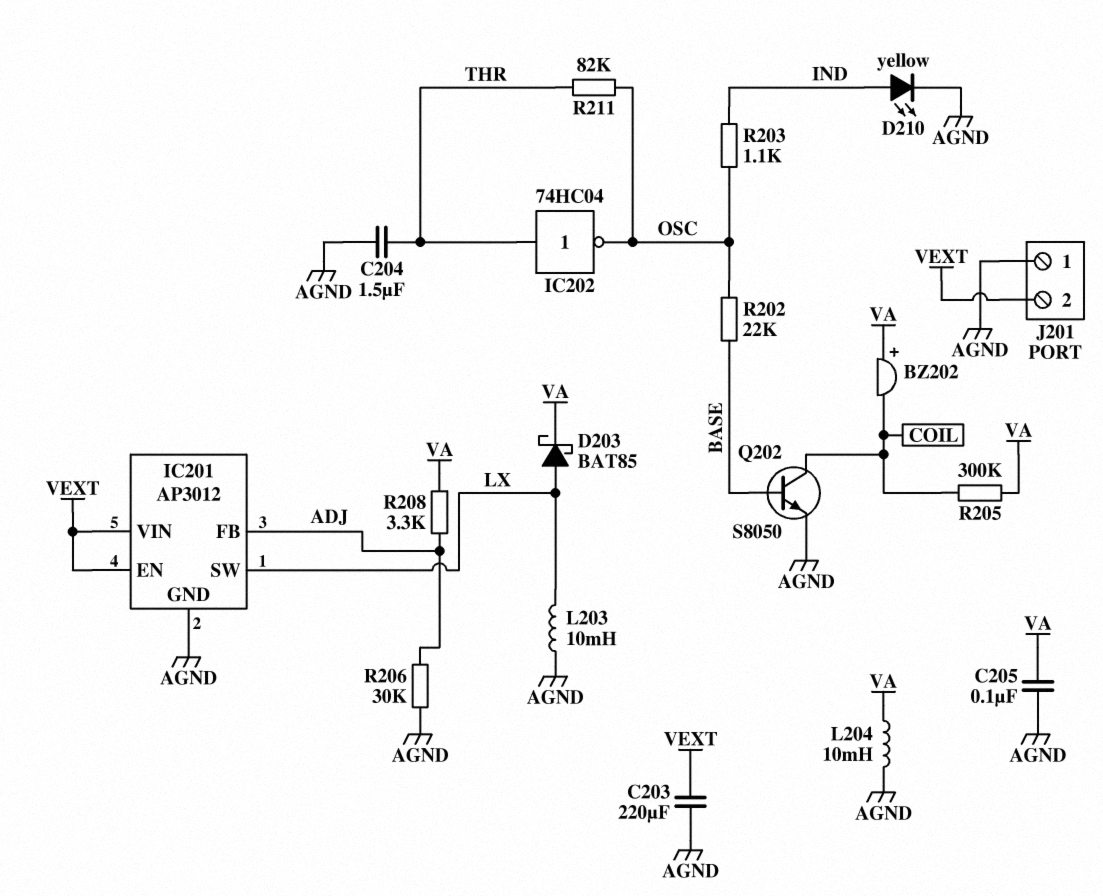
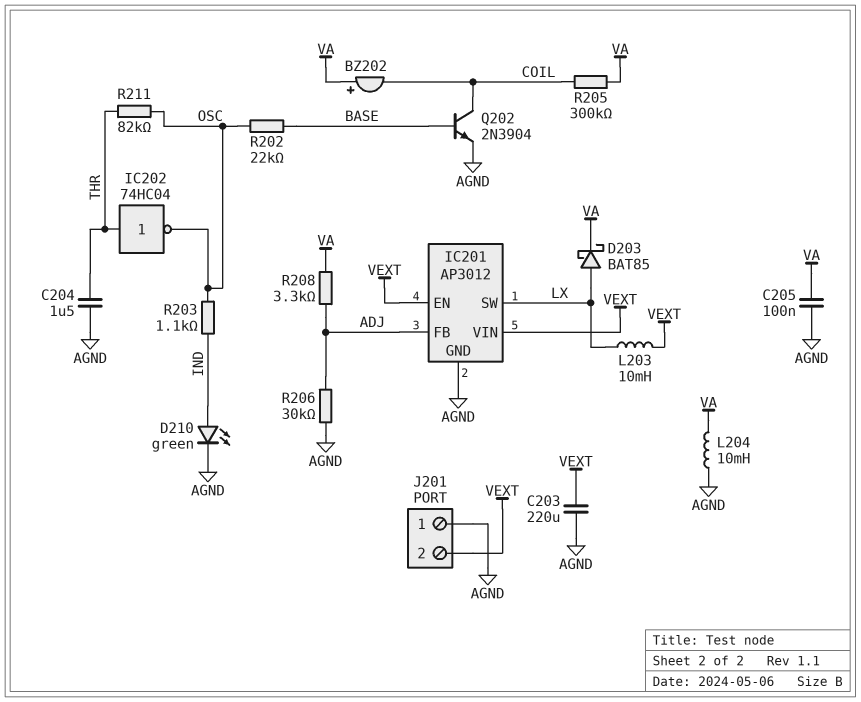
D210: LED yellow (A IND, K AGND) -> LED green (A IND, K AGND)
L203: 10mH (AGND, LX) -> 10mH (LX, VEXT)
Q202: NPN S8050 (B BASE, C COIL, E AGND) -> NPN 2N3904 (B BASE, C COIL, E AGND)

